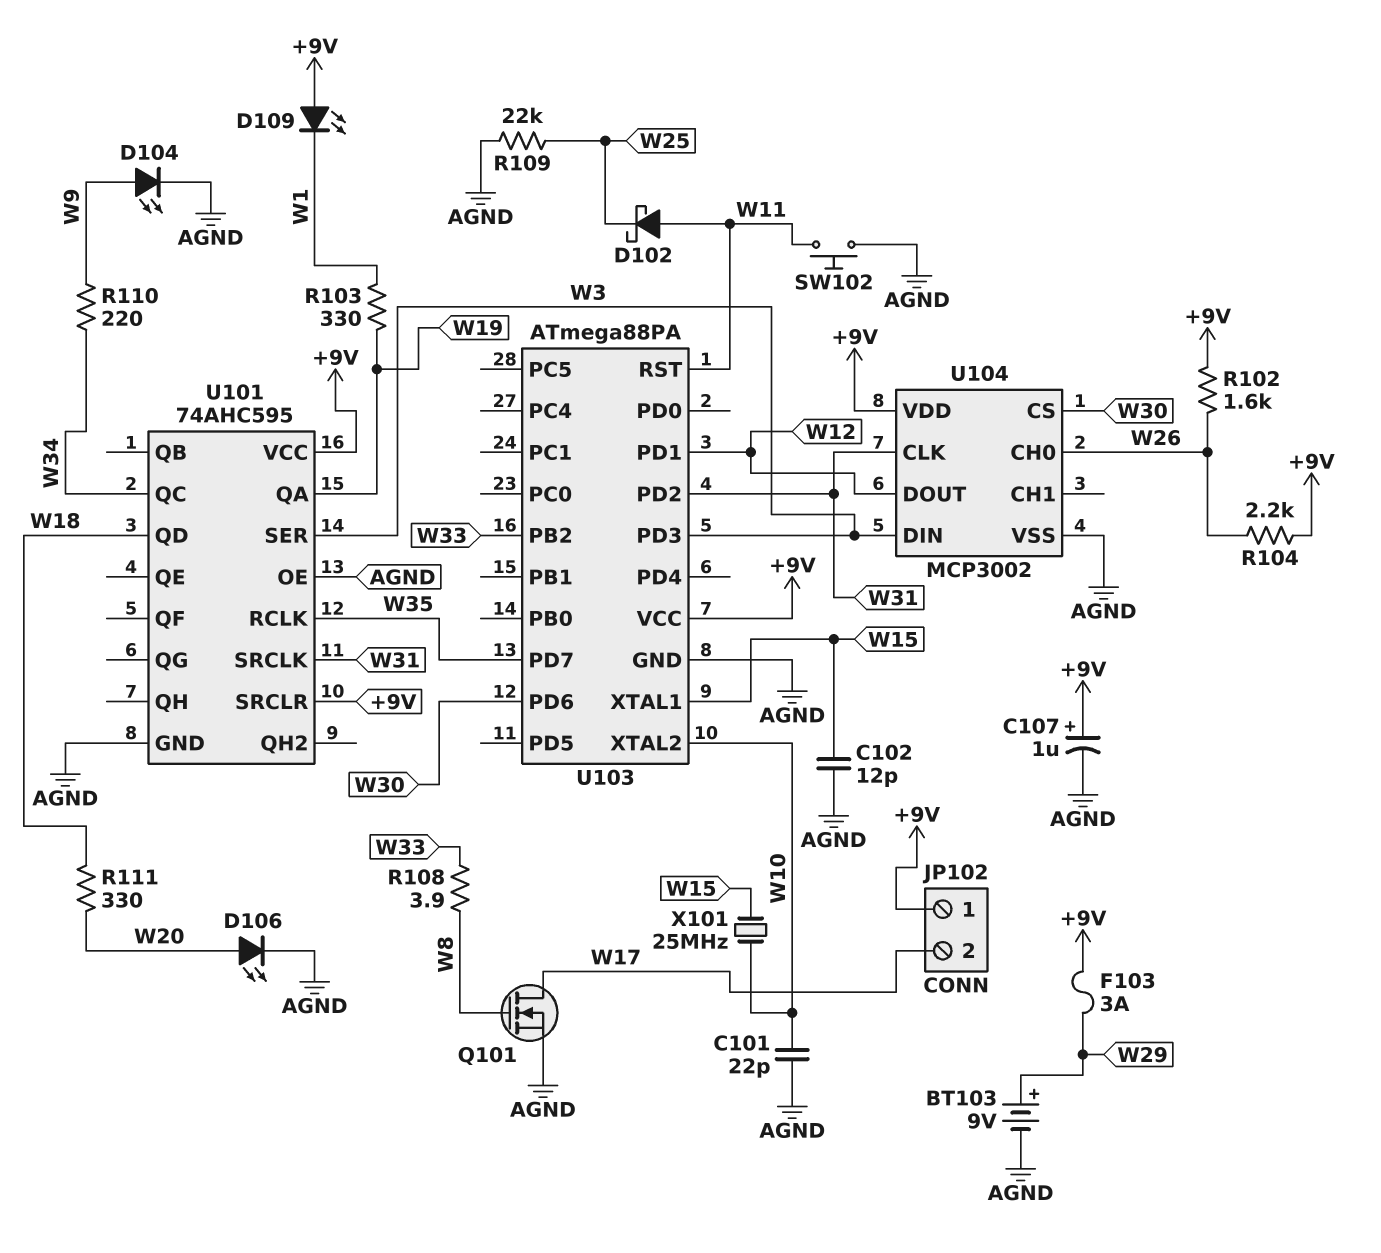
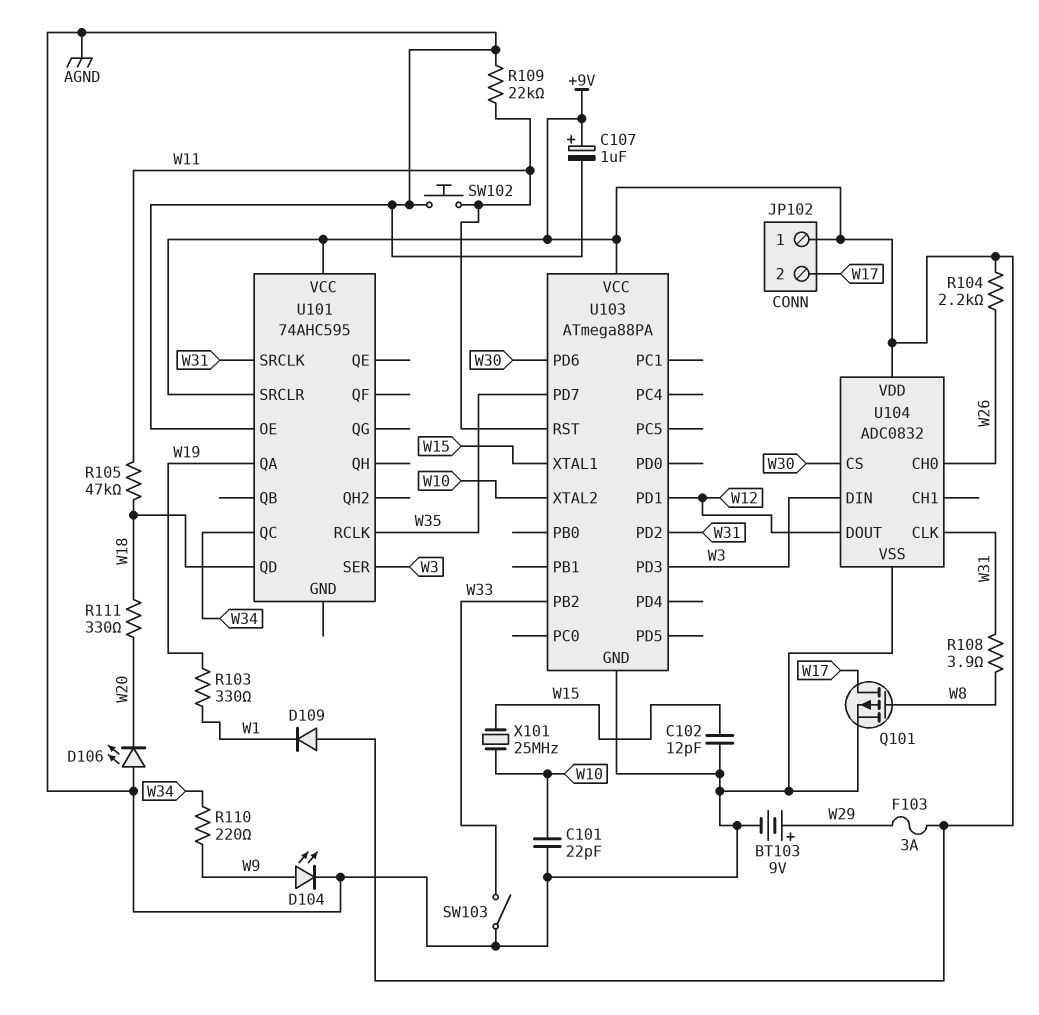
D102: schottky (A W11, K W25) -> none
D106: LED (A W20, K AGND) -> LED (A AGND, K W20)
D109: LED (A +9V, K W1) -> diode (A +9V, K W1)
Q101: NMOS (G W8, D W17, S AGND) -> PMOS (G W8, D W17, S AGND)
R102: 1.6k (+9V, W26) -> none
R105: none -> 47k (W11, W18)
R108: 3.9 (W8, W33) -> 3.9 (W8, W31)
R109: 22k (AGND, W25) -> 22k (AGND, W11)
SW103: none -> switch (AGND, W33)
U101 pin GND: AGND -> none
U104: MCP3002 -> ADC0832

